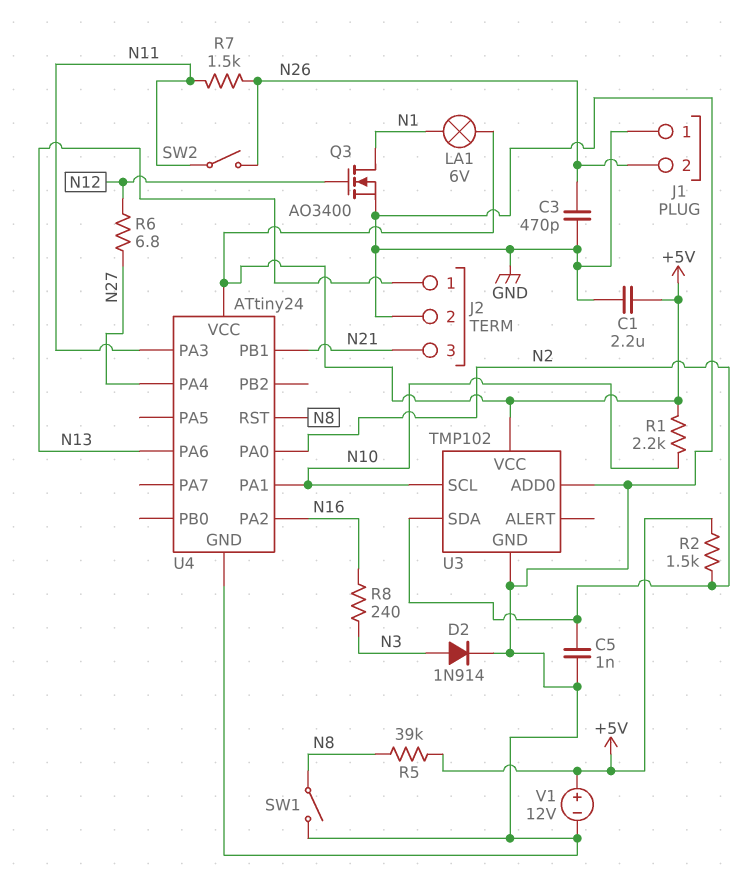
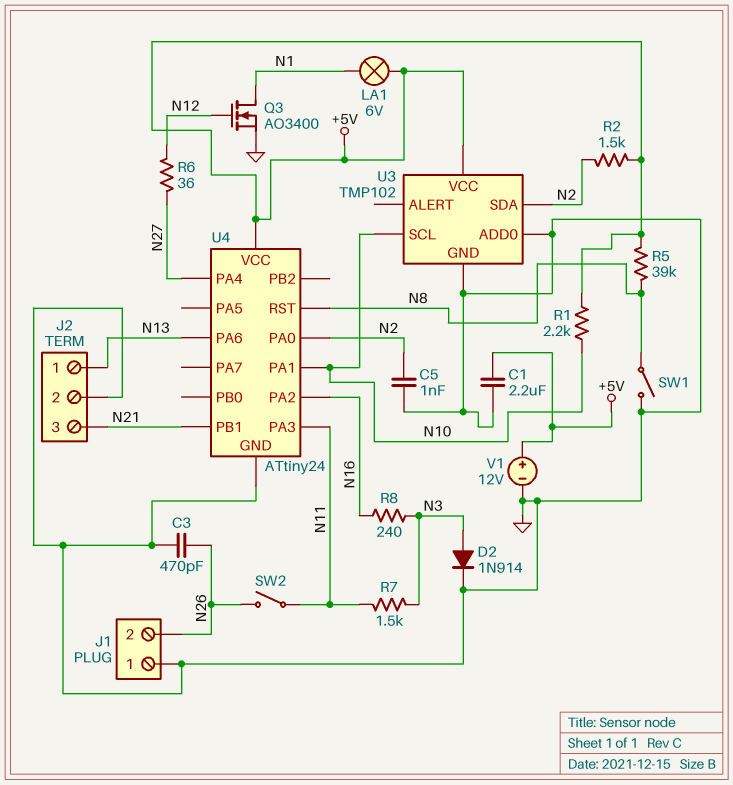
R6: 6.8 (N12, N27) -> 36 (N12, N27)
R7: 1.5k (N11, N26) -> 1.5k (N3, N11)

